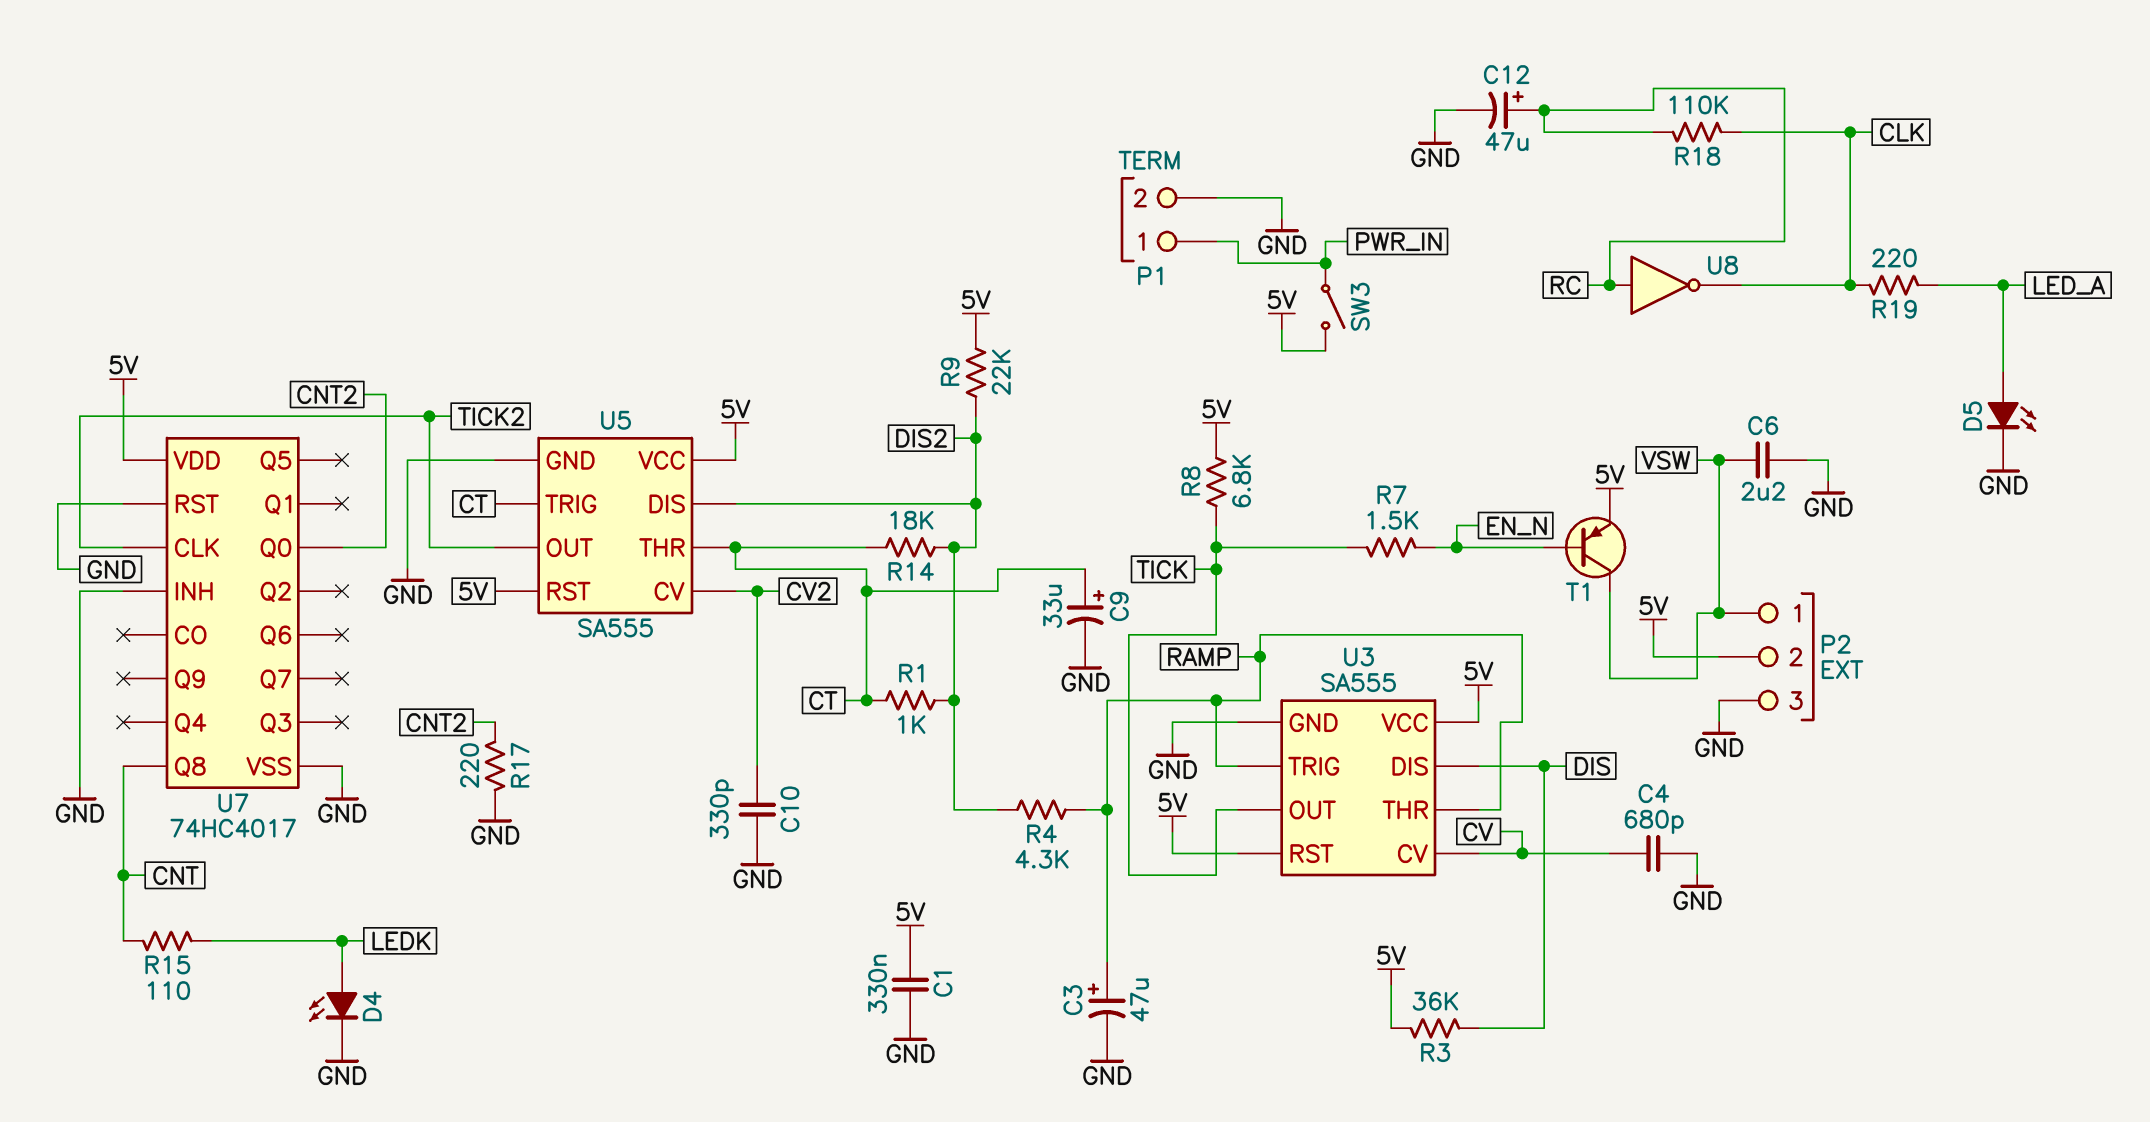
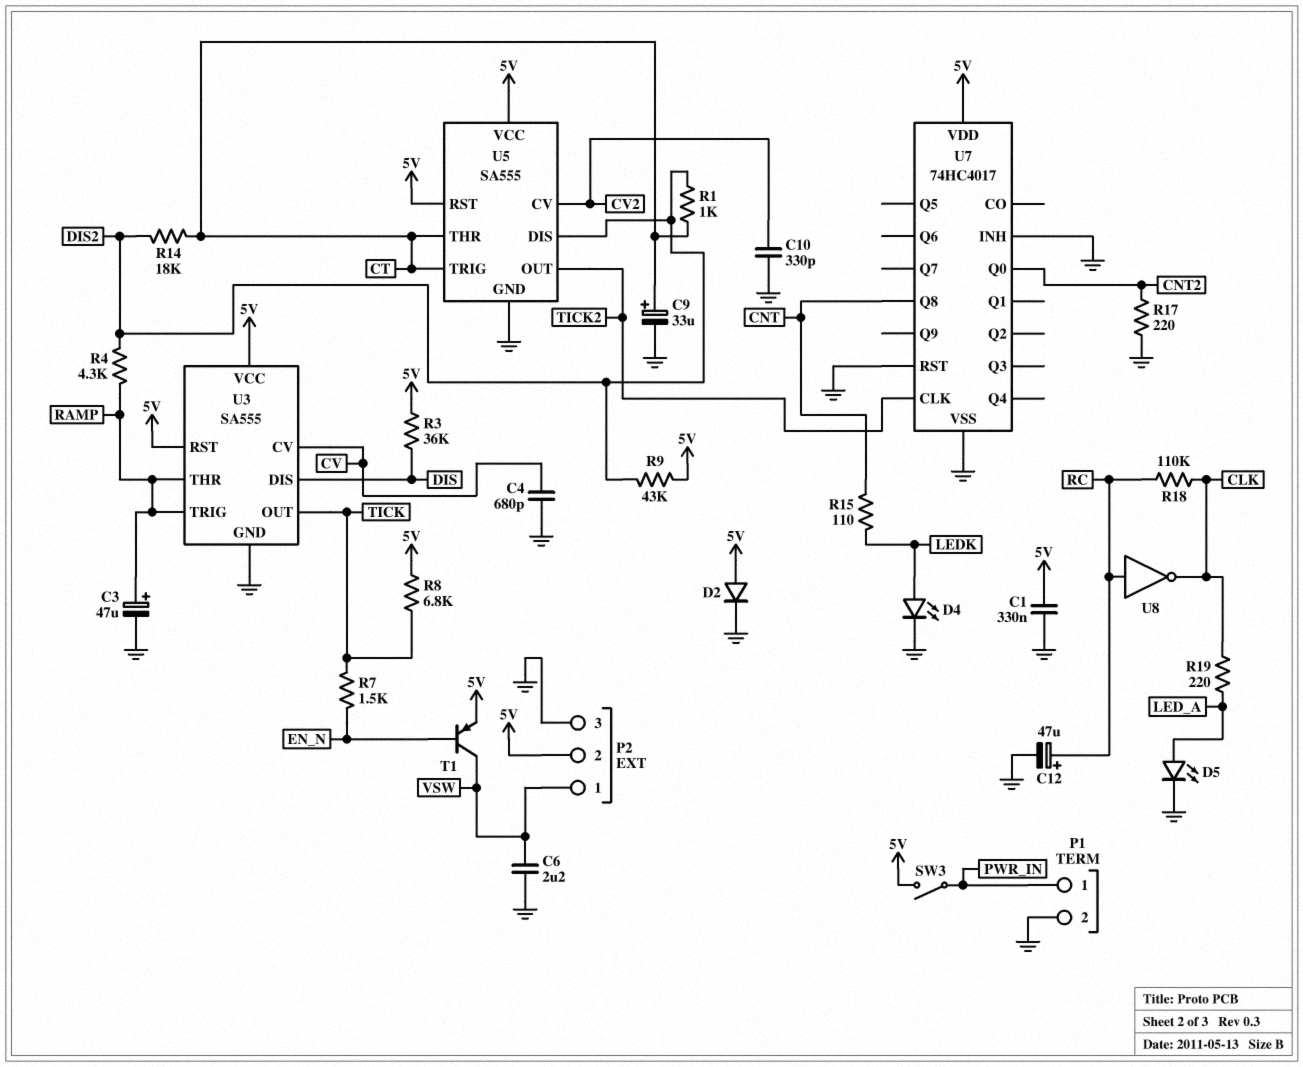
D2: none -> diode (A 5V, K GND)
R9: 22k (5V, DIS2) -> 43k (5V, DIS2)

